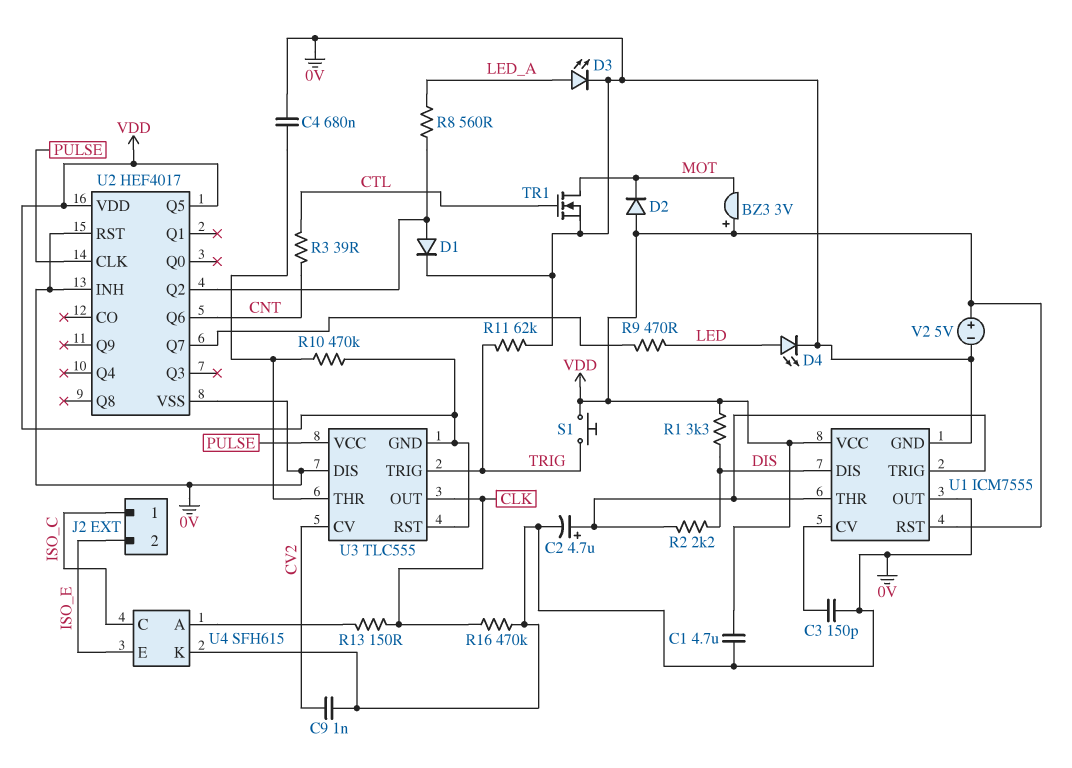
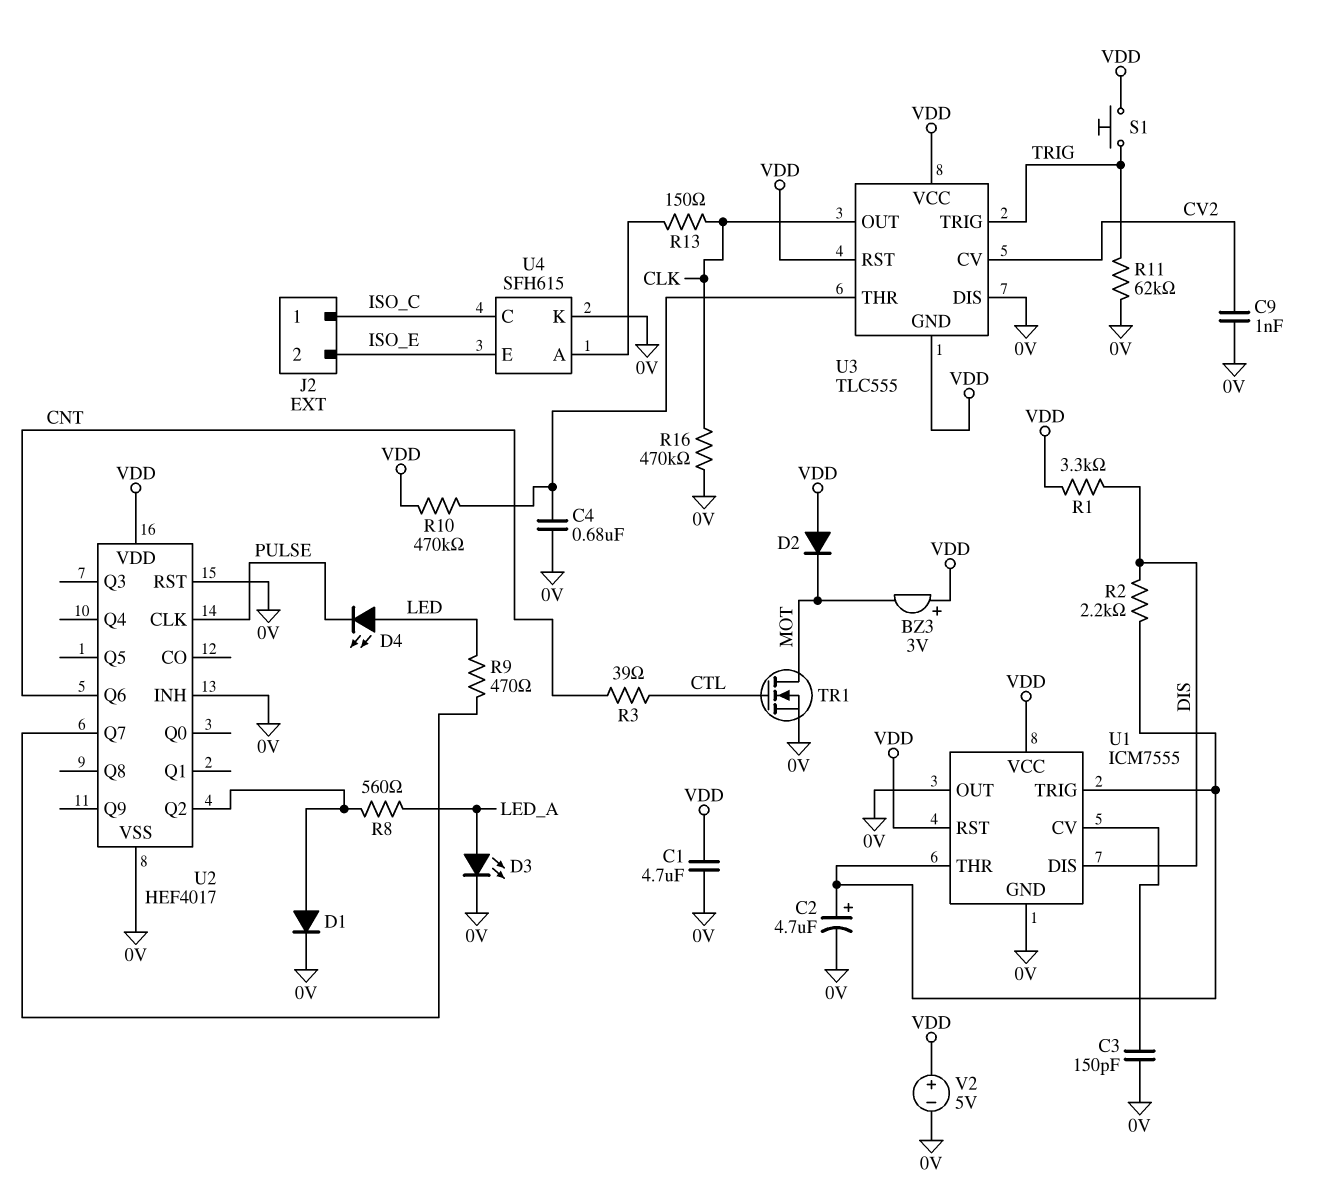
D4: LED (A LED, K 0V) -> LED (A LED, K PULSE)
U2 pin Q5: VDD -> none
U3 pin VCC: PULSE -> VDD

